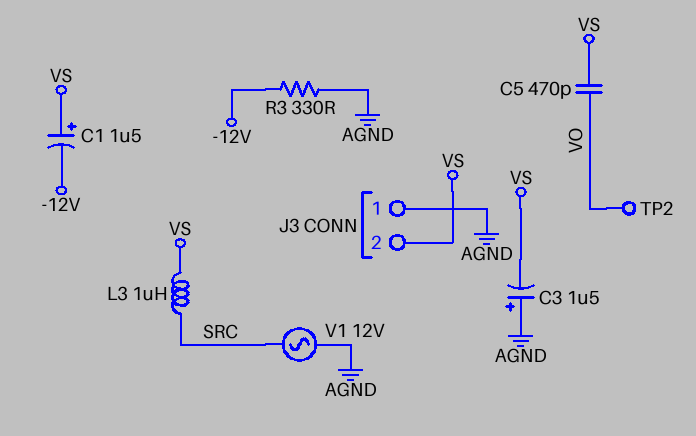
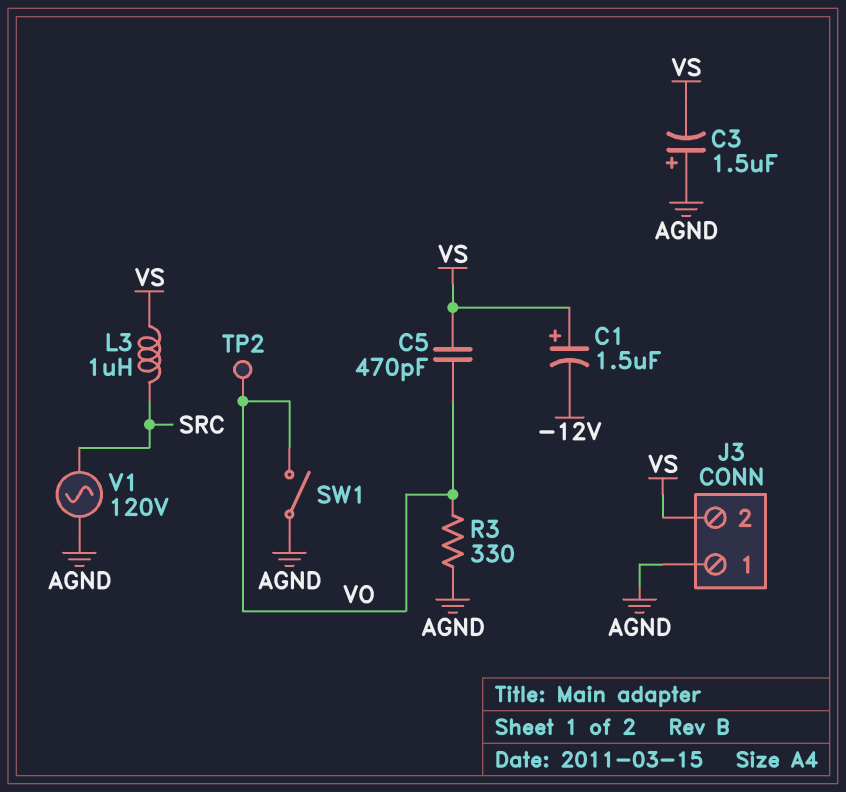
R3: 330 (-12V, AGND) -> 330 (AGND, VO)
SW1: none -> switch (AGND, VO)
V1: AC 12V (AGND, SRC) -> AC 120V (AGND, SRC)

